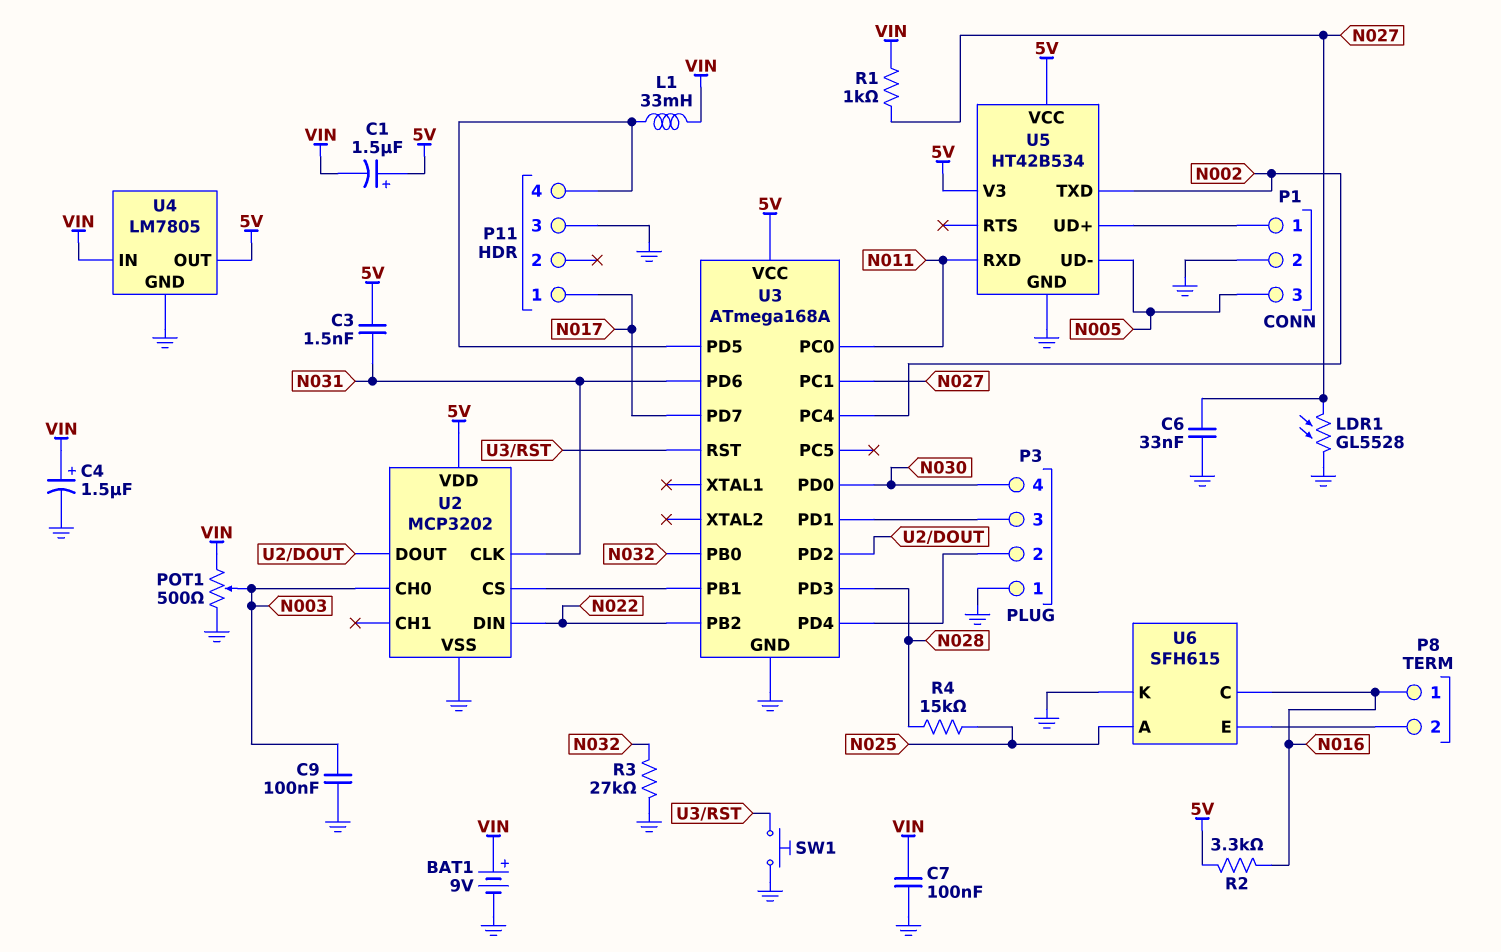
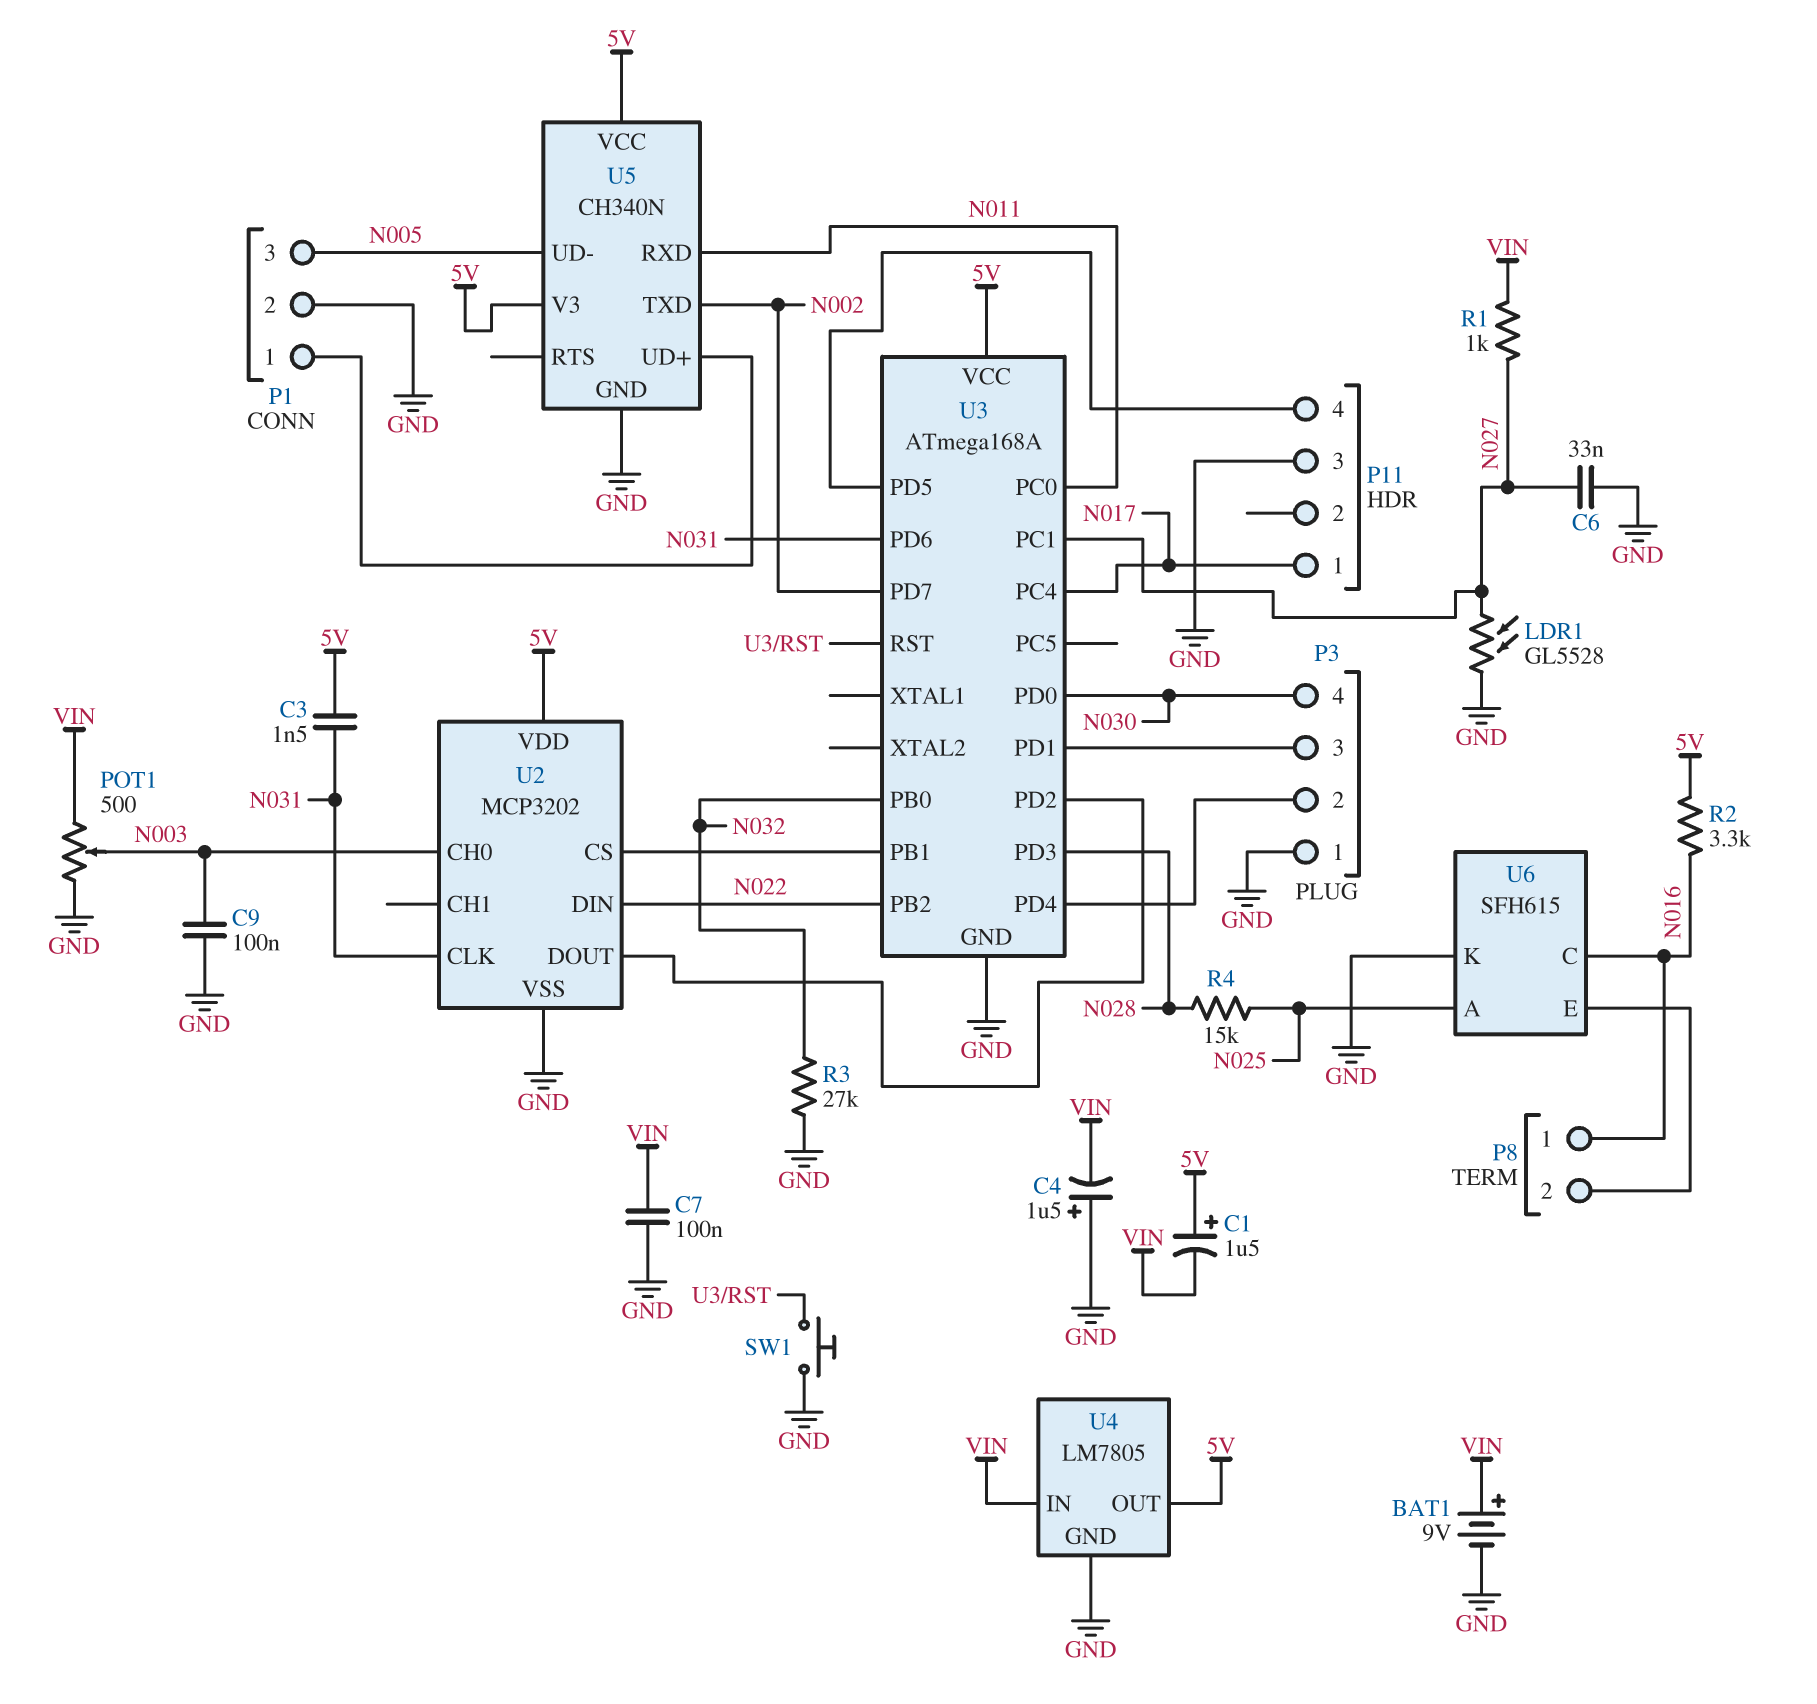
C4: 1.5uF (plus VIN, minus GND) -> 1.5uF (plus GND, minus VIN)
L1: 33mH (P11/4, VIN) -> none
U3 pin PC4: N002 -> N017
U3 pin PD7: N017 -> N002
U5: HT42B534 -> CH340N

